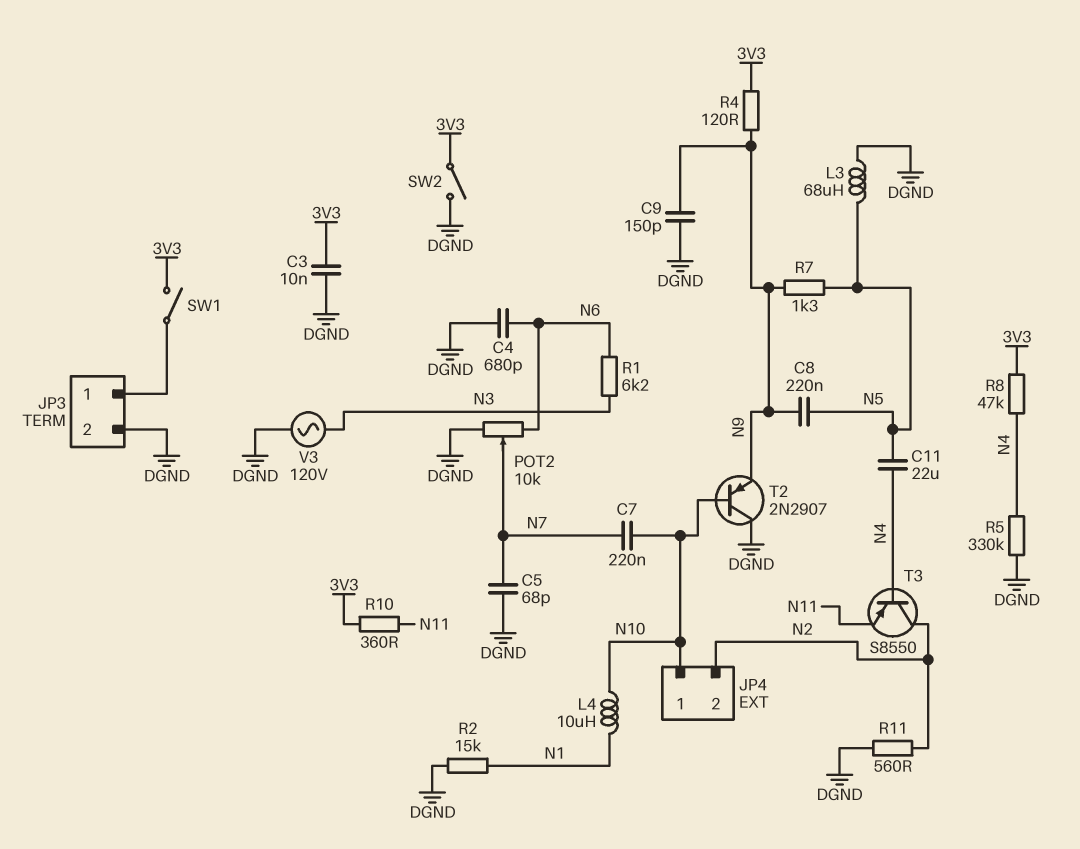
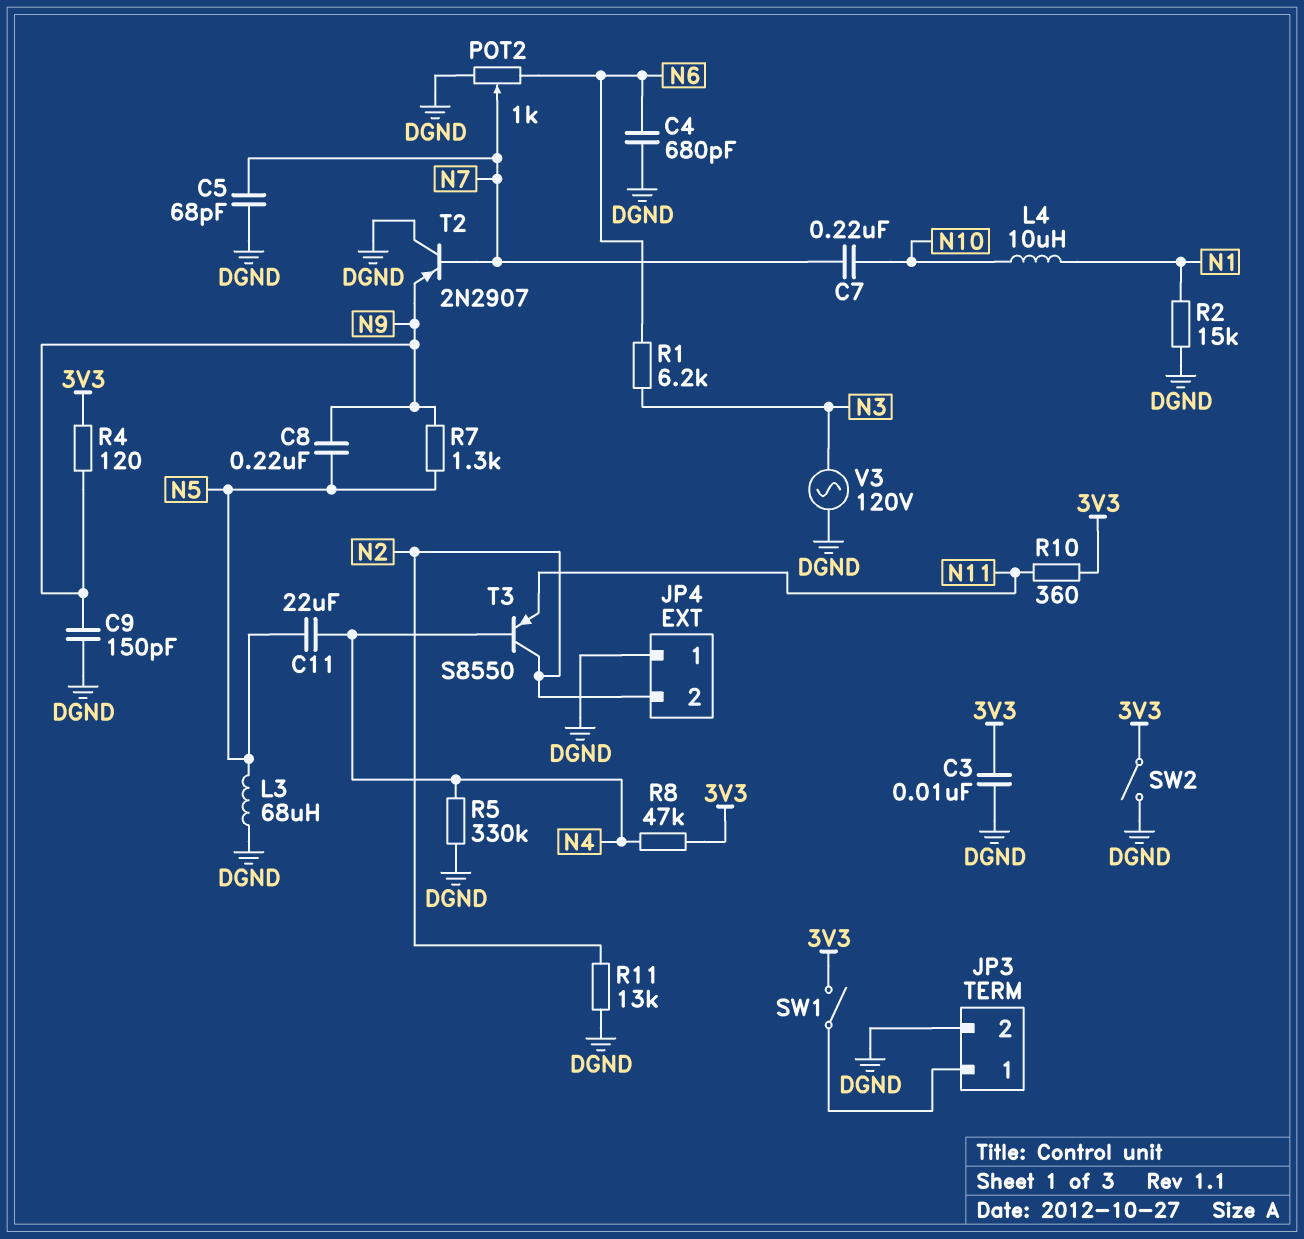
JP4 pin 1: N10 -> DGND
POT2: 10k (DGND, N6, wiper N7) -> 1k (DGND, N6, wiper N7)
R11: 560 (DGND, N2) -> 13k (DGND, N2)
T2: PNP 2N2907 (B N10, C DGND, E N9) -> PNP 2N2907 (B N7, C DGND, E N9)

